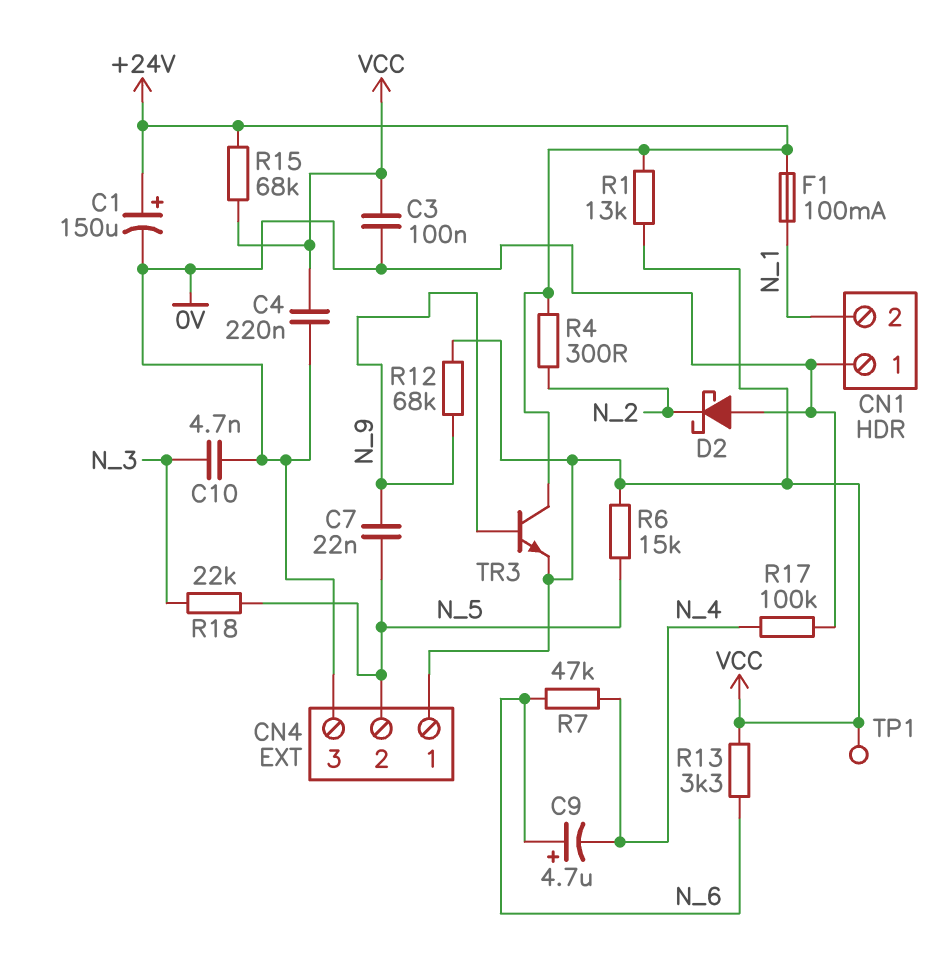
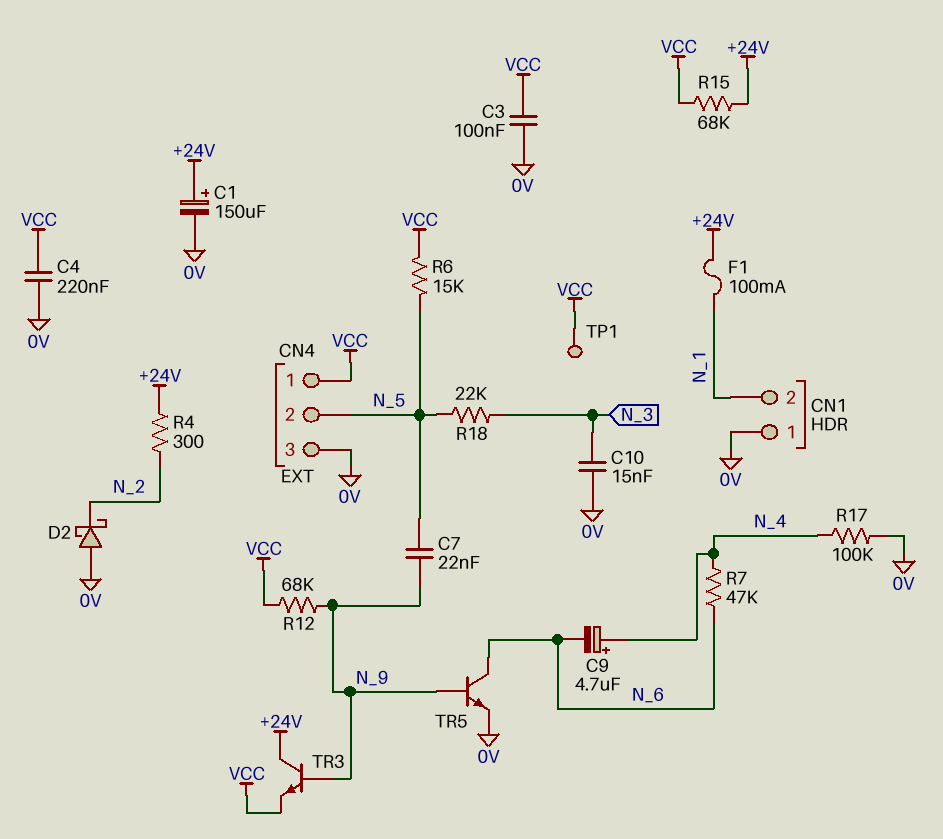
C9: 4.7uF (plus N_6, minus N_4) -> 4.7uF (plus N_4, minus N_6)
C10: 4.7nF (0V, N_3) -> 15nF (0V, N_3)
R1: 13k (+24V, VCC) -> none
R13: 3.3k (N_6, VCC) -> none
TR5: none -> NPN (B N_9, C N_6, E 0V)

